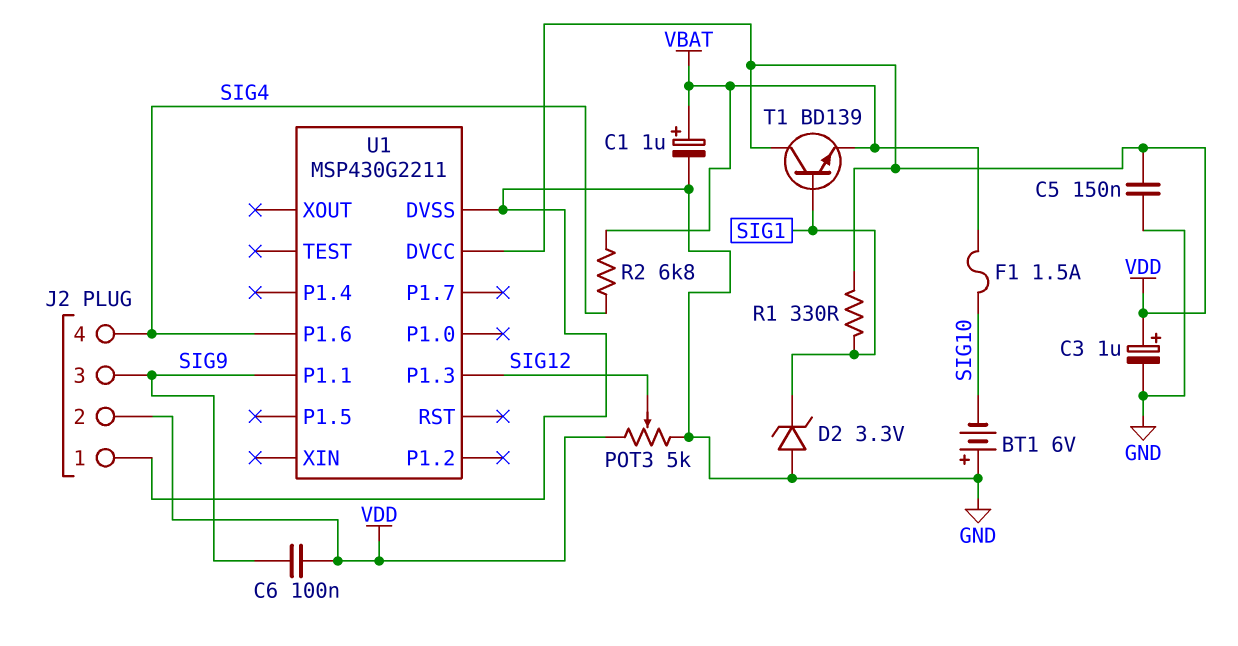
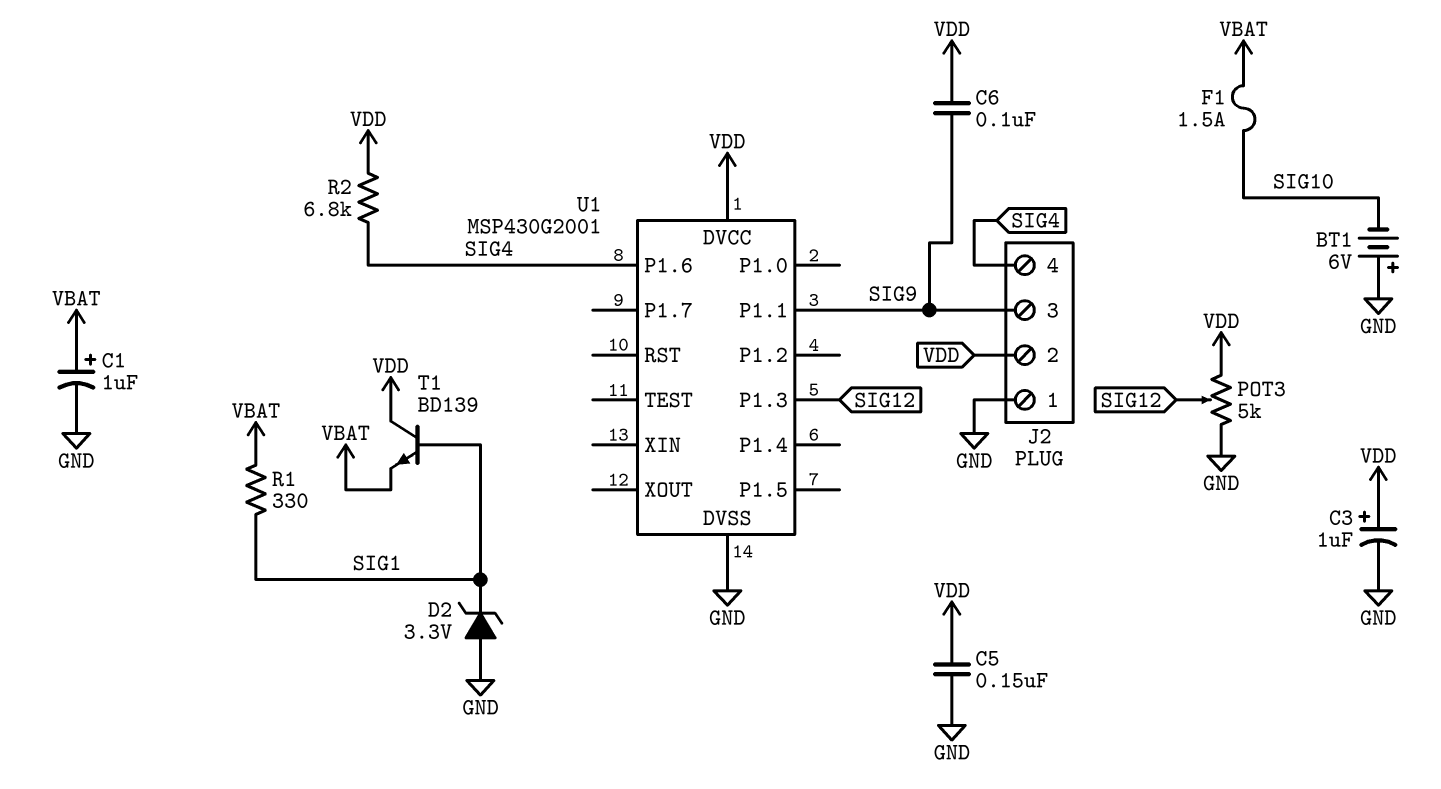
R1: 330 (SIG1, VDD) -> 330 (SIG1, VBAT)
R2: 6.8k (SIG4, VBAT) -> 6.8k (SIG4, VDD)
U1: MSP430G2211 -> MSP430G2001

